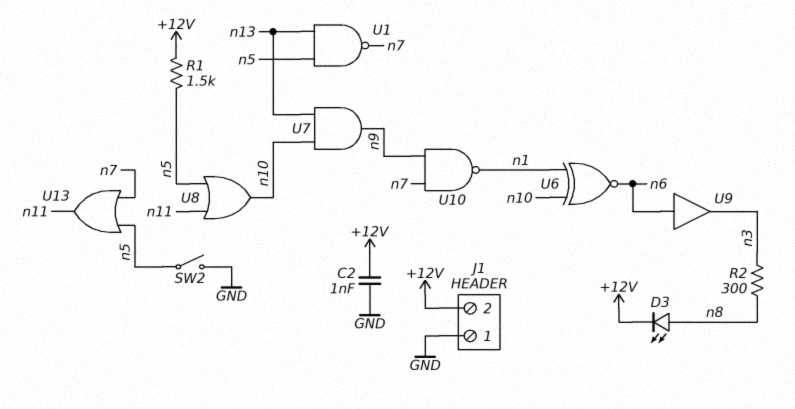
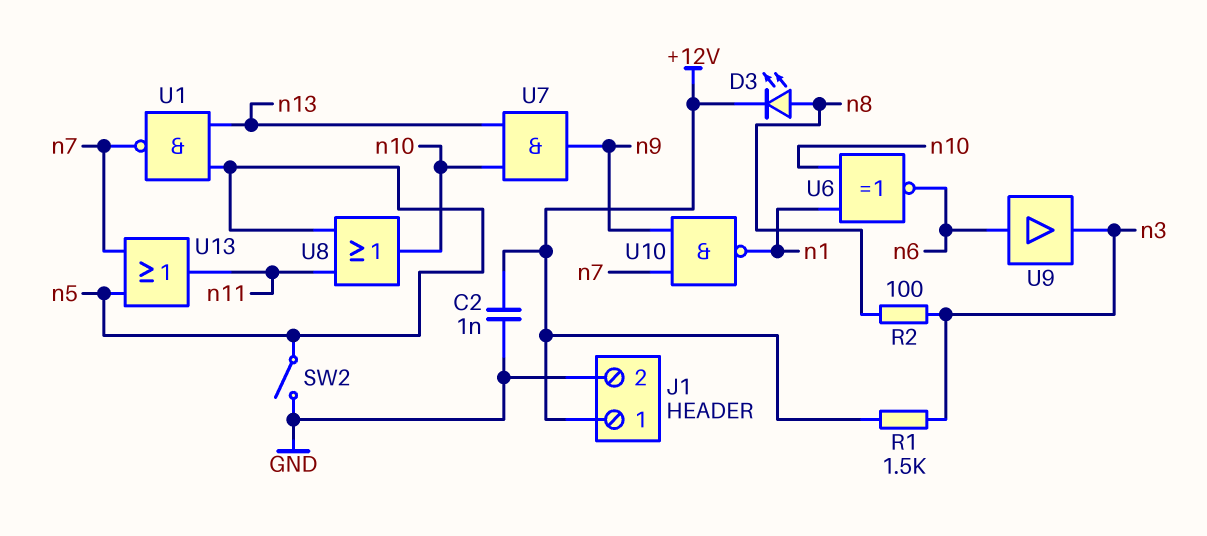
J1 pin 1: GND -> +12V
J1 pin 2: +12V -> GND
R1: 1.5k (+12V, n5) -> 1.5k (+12V, n3)
R2: 300 (n3, n8) -> 100 (n3, n8)

